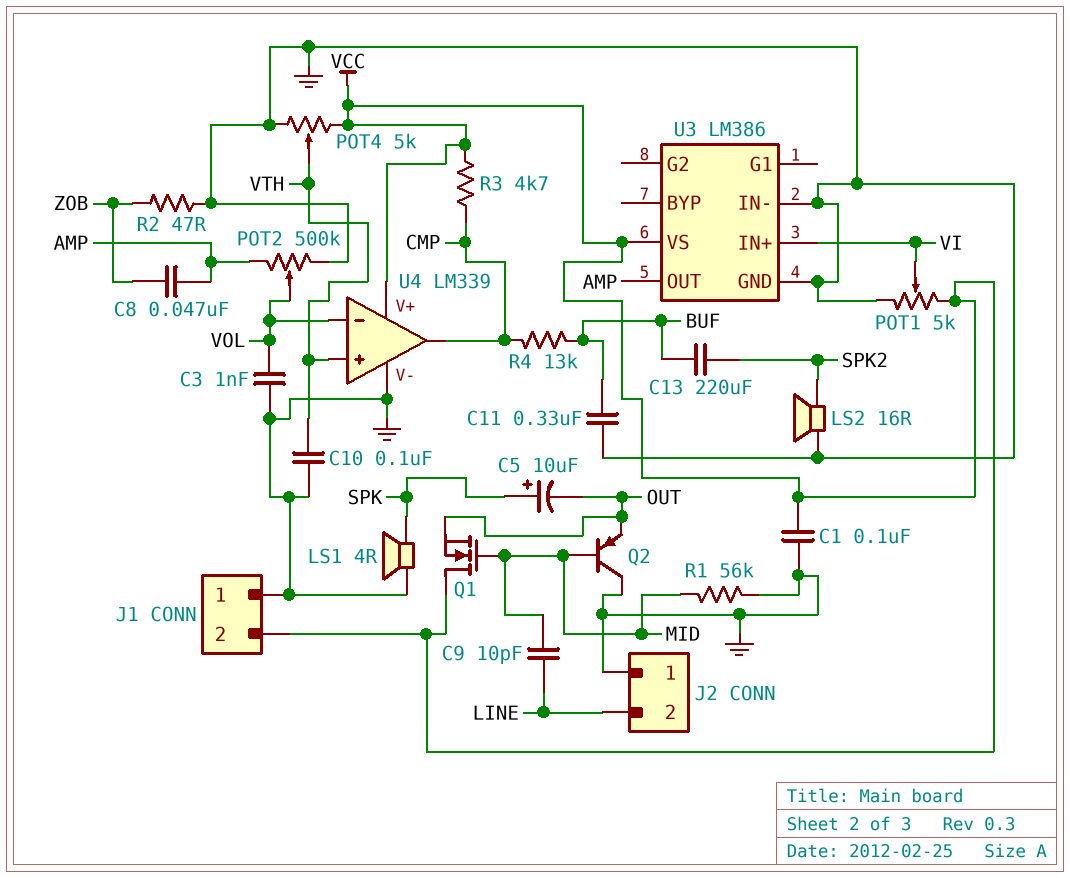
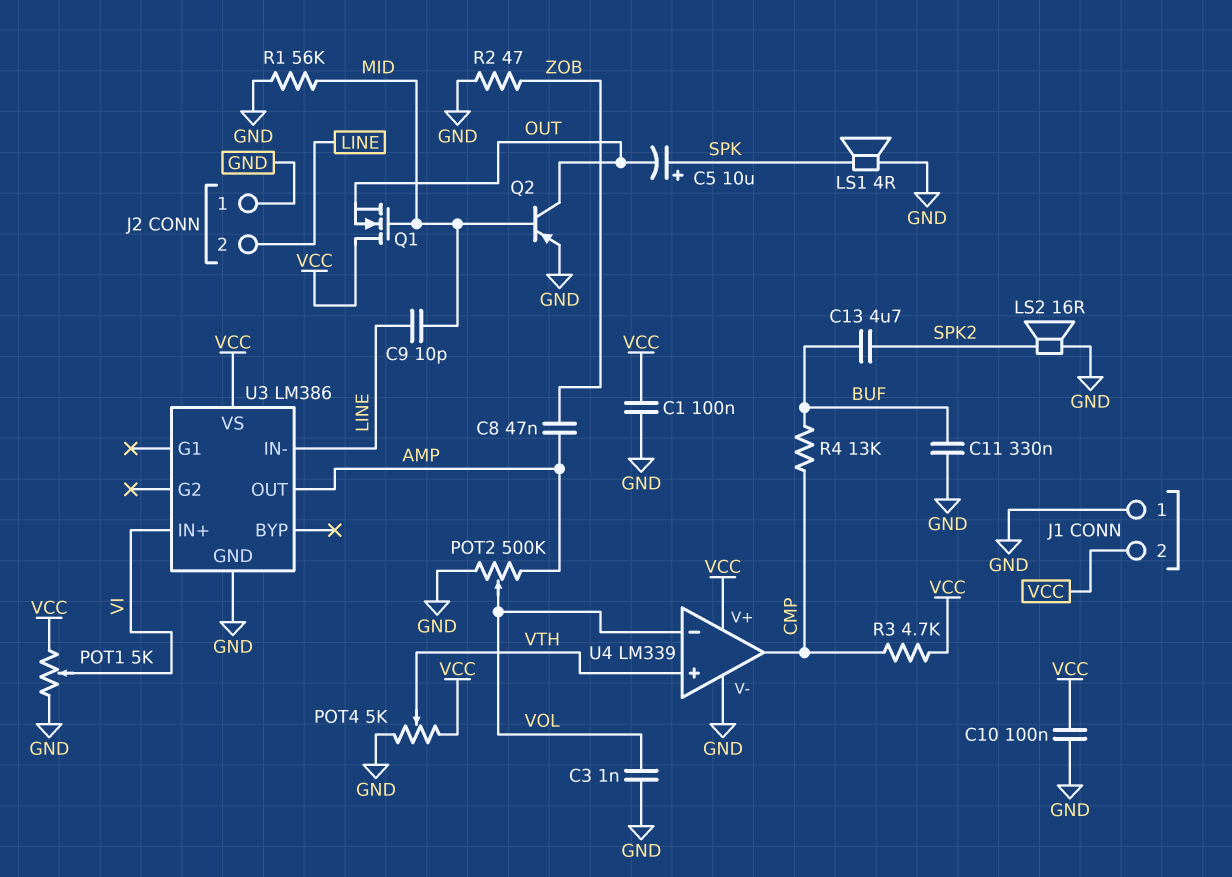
C10: 100nF (GND, VTH) -> 100nF (GND, VCC)
C13: 220uF (BUF, SPK2) -> 4.7uF (BUF, SPK2)
Q2: PNP (B MID, C GND, E OUT) -> PNP (B MID, C OUT, E GND)
U3 pin IN-: GND -> LINE

